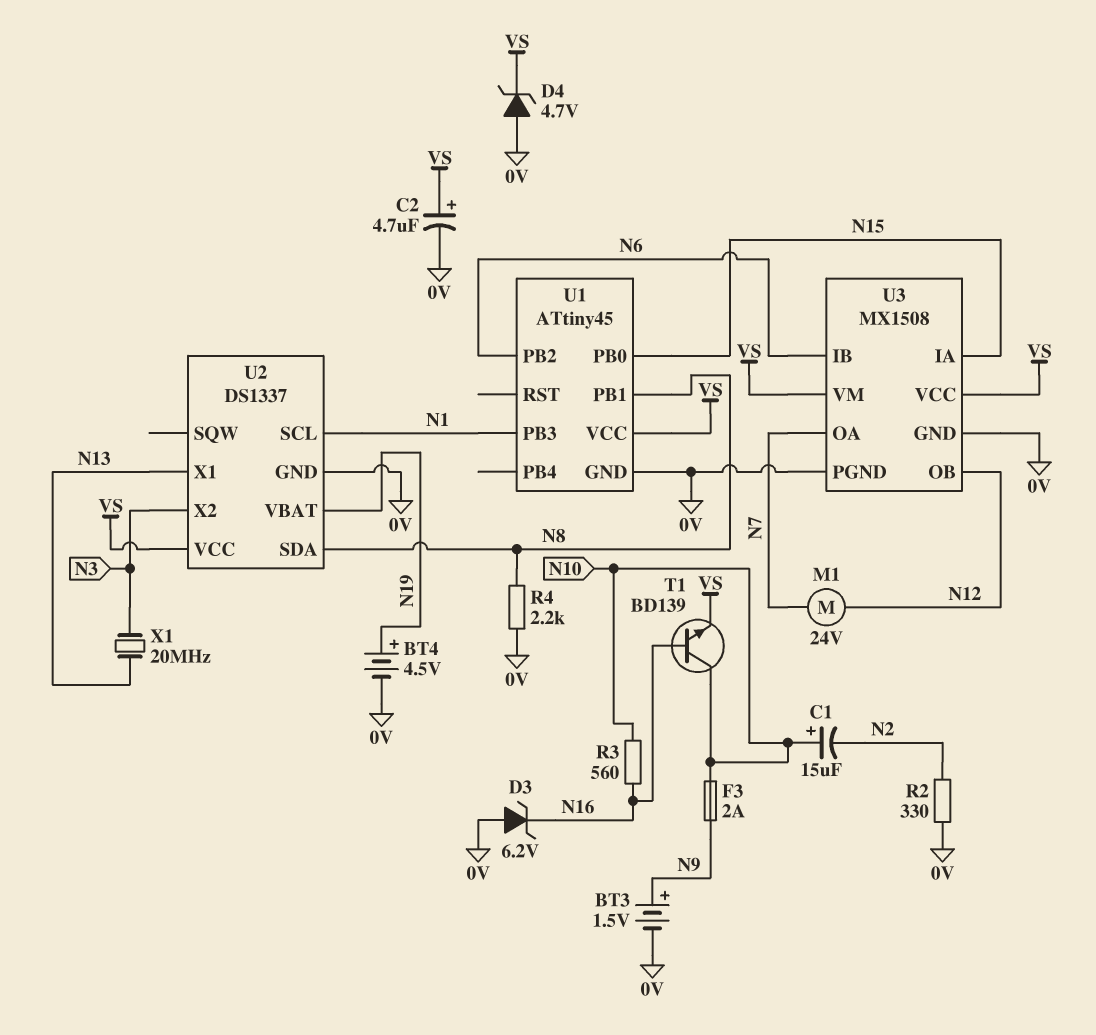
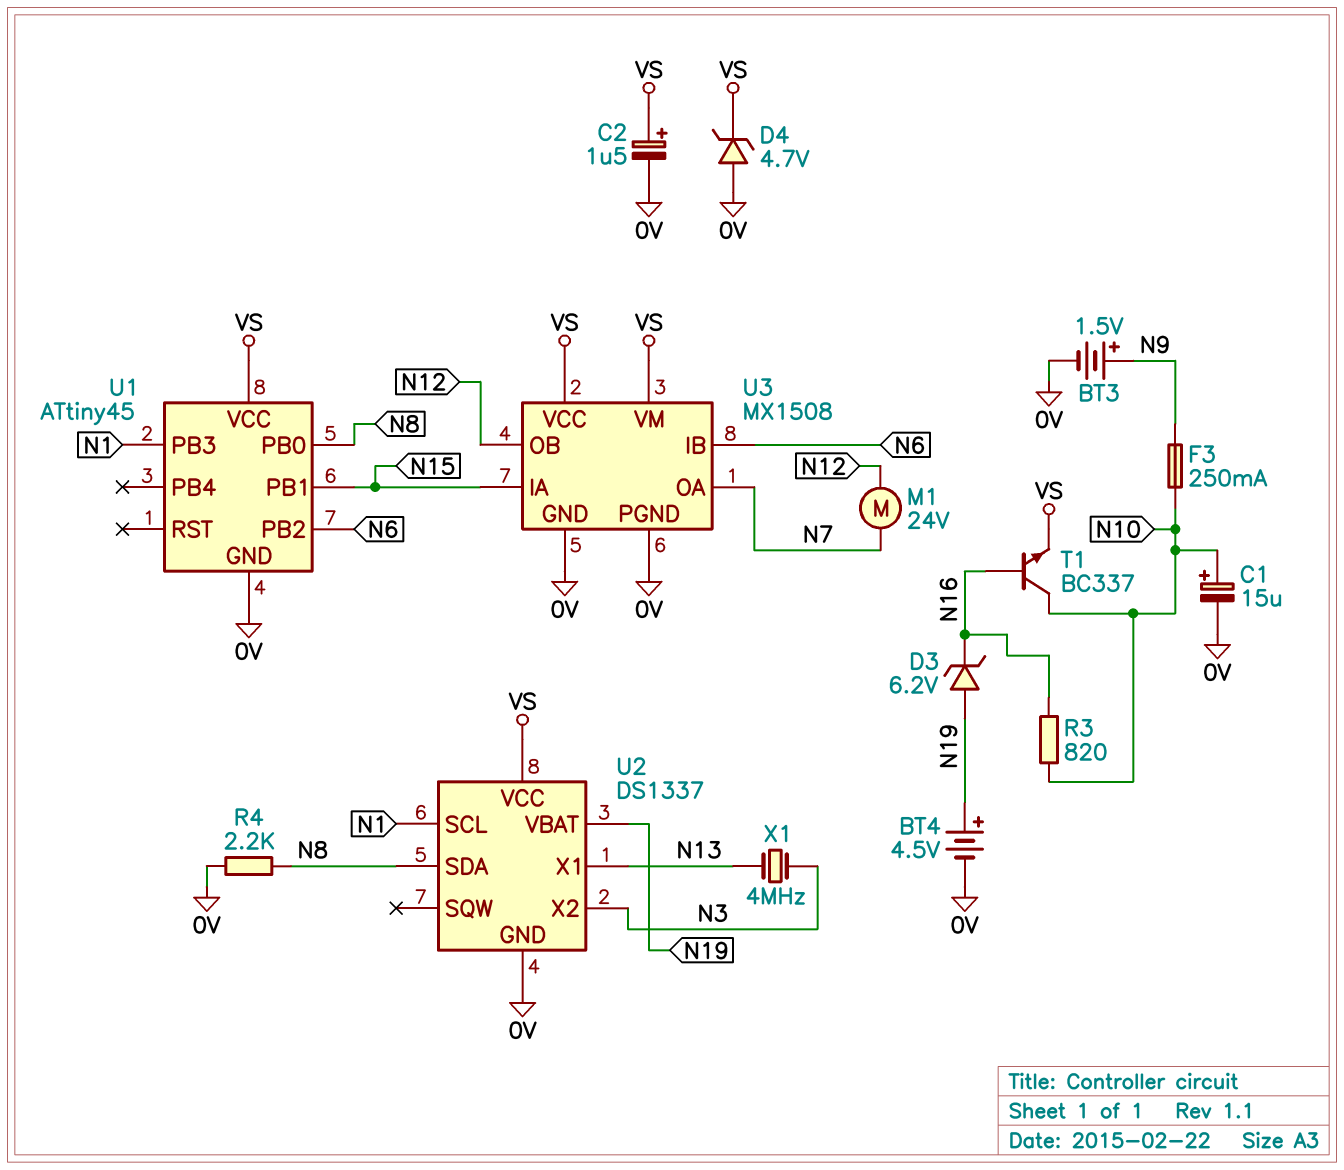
C1: 15uF (plus N10, minus N2) -> 15uF (plus N10, minus 0V)
C2: 4.7uF (plus VS, minus 0V) -> 1.5uF (plus VS, minus 0V)
D3: zener 6.2V (A 0V, K N16) -> zener 6.2V (A N19, K N16)
F3: 2A (N9, N10) -> 250mA (N9, N10)
R2: 330 (0V, N2) -> none
R3: 560 (N10, N16) -> 820 (N10, N16)
T1: NPN BD139 (B N16, C N10, E VS) -> NPN BC337 (B N16, C N10, E VS)
U1 pin PB0: N15 -> N8
U1 pin PB1: N8 -> N15
X1: 20MHz (N3, N13) -> 4MHz (N3, N13)

